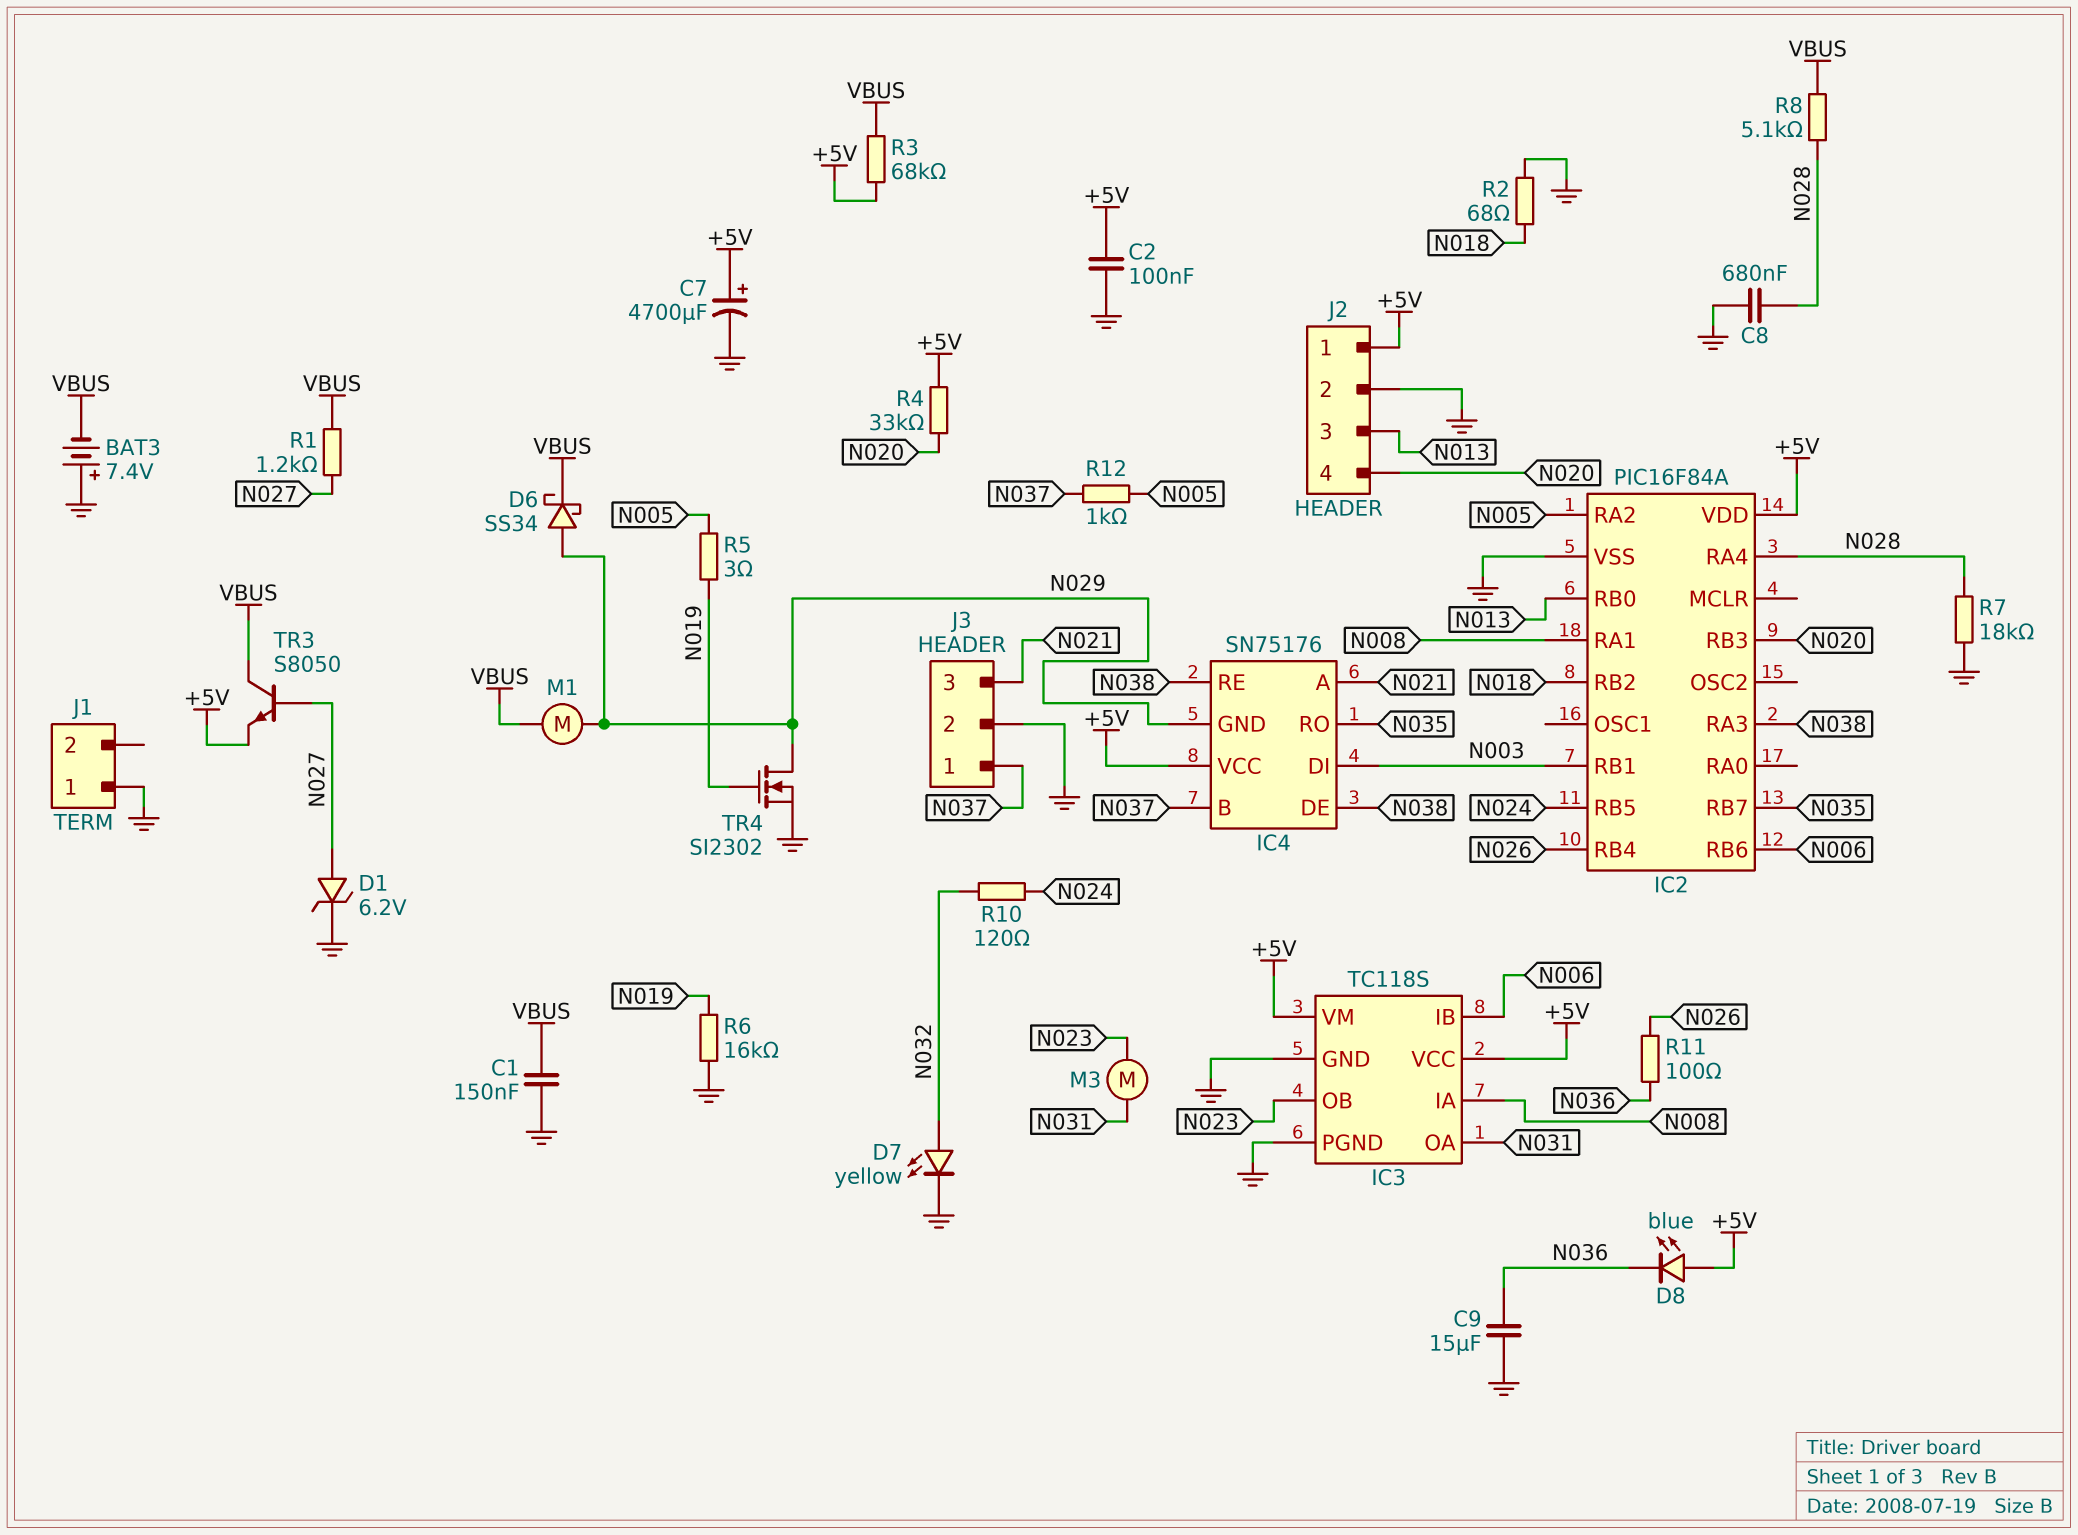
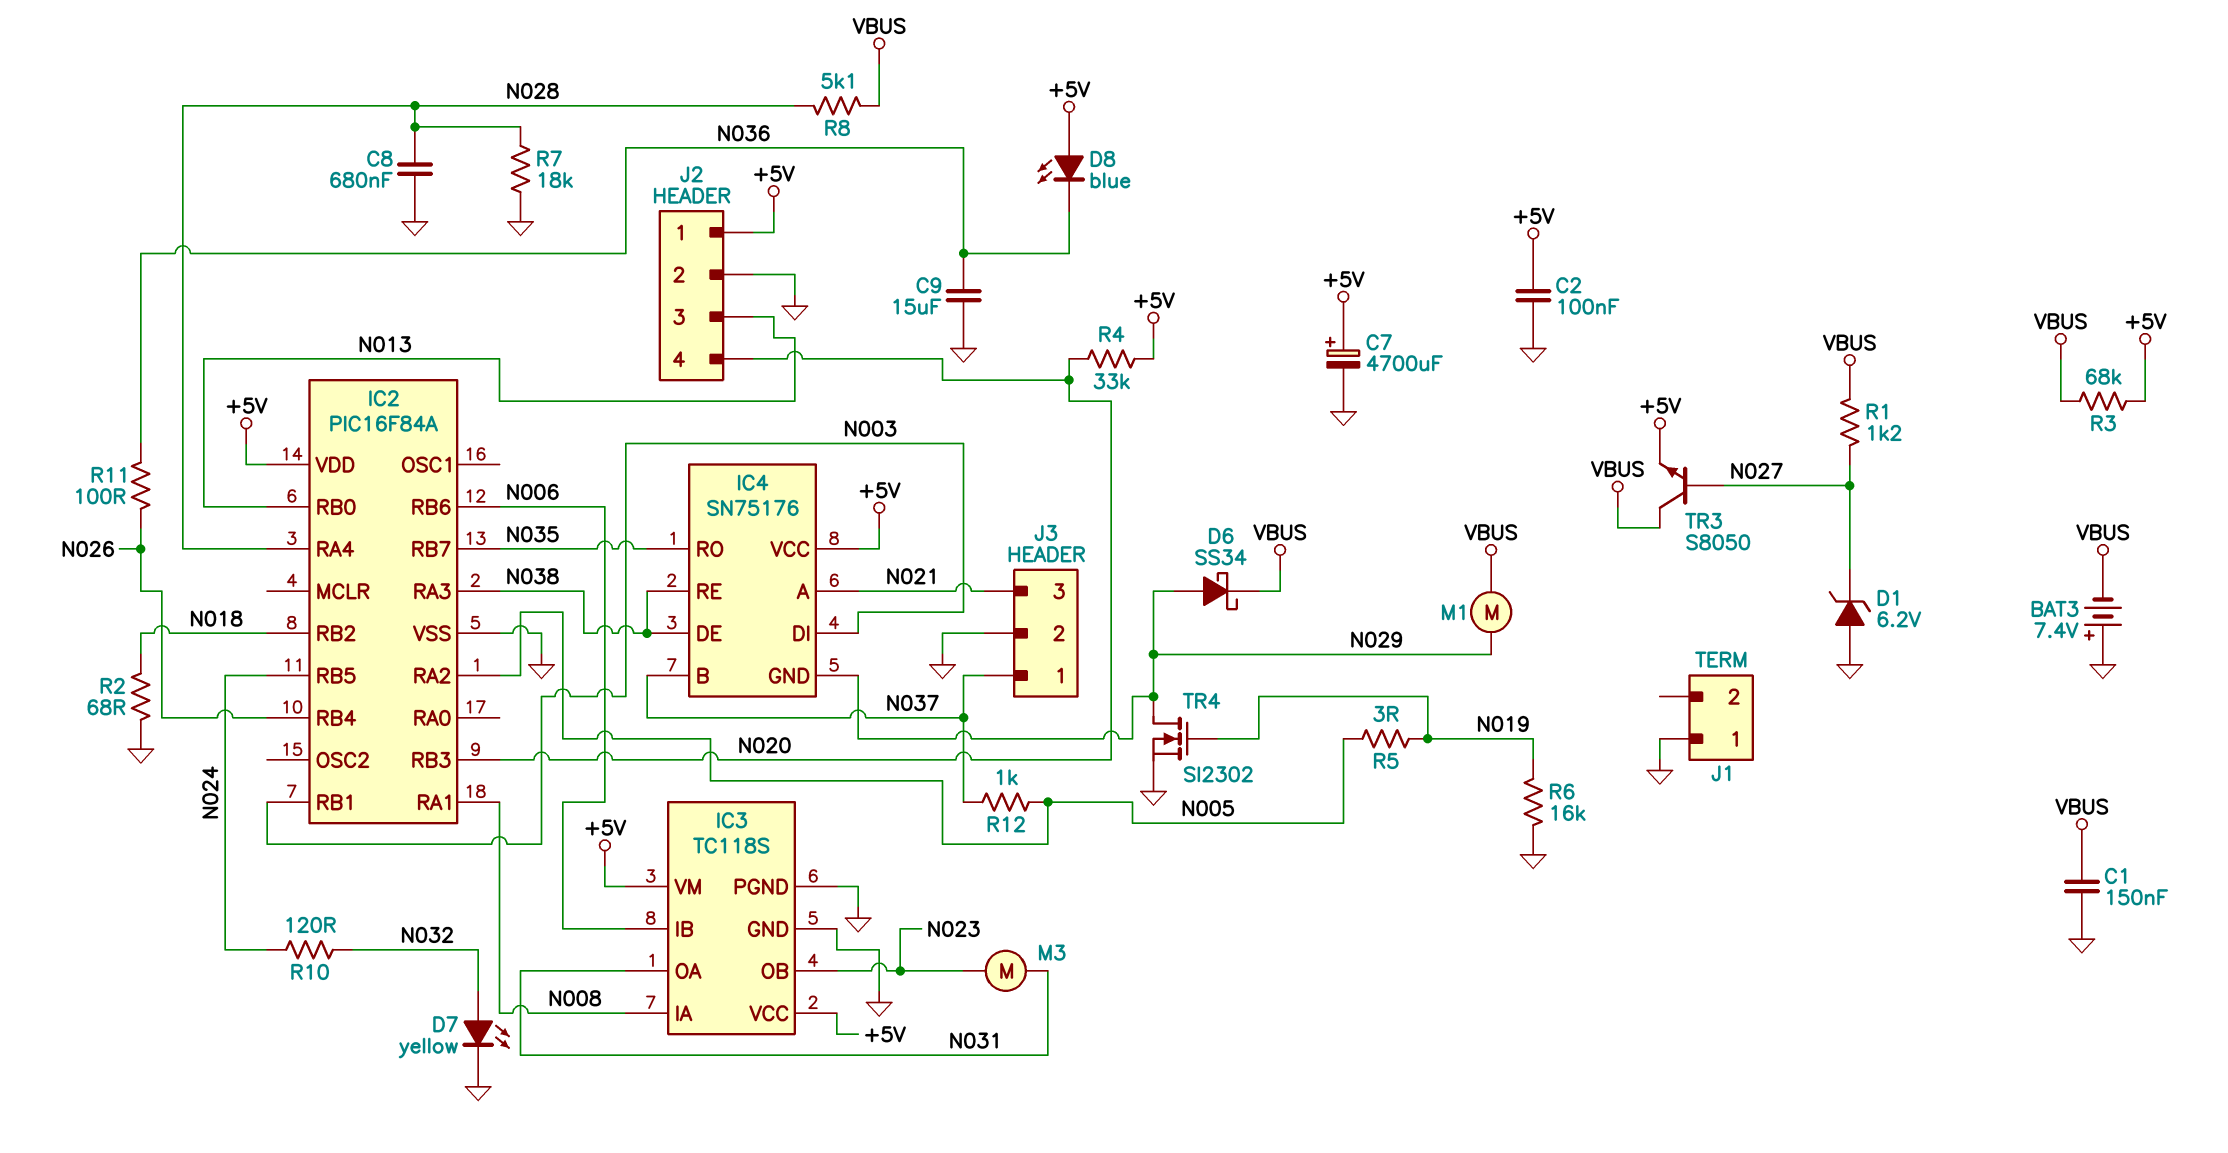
D1: zener 6.2V (A N027, K GND) -> zener 6.2V (A GND, K N027)

